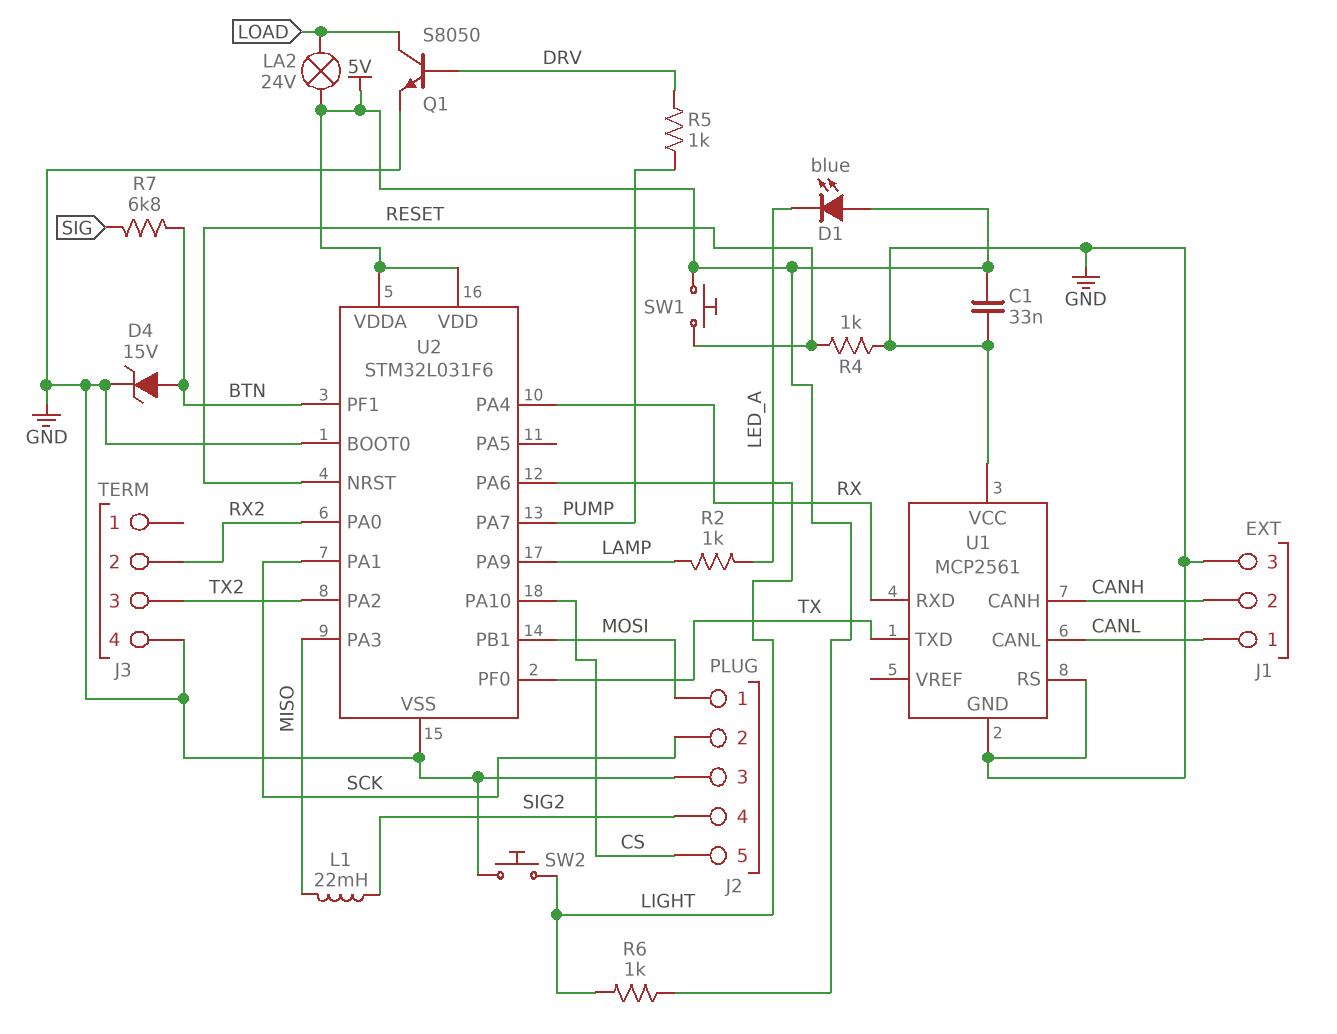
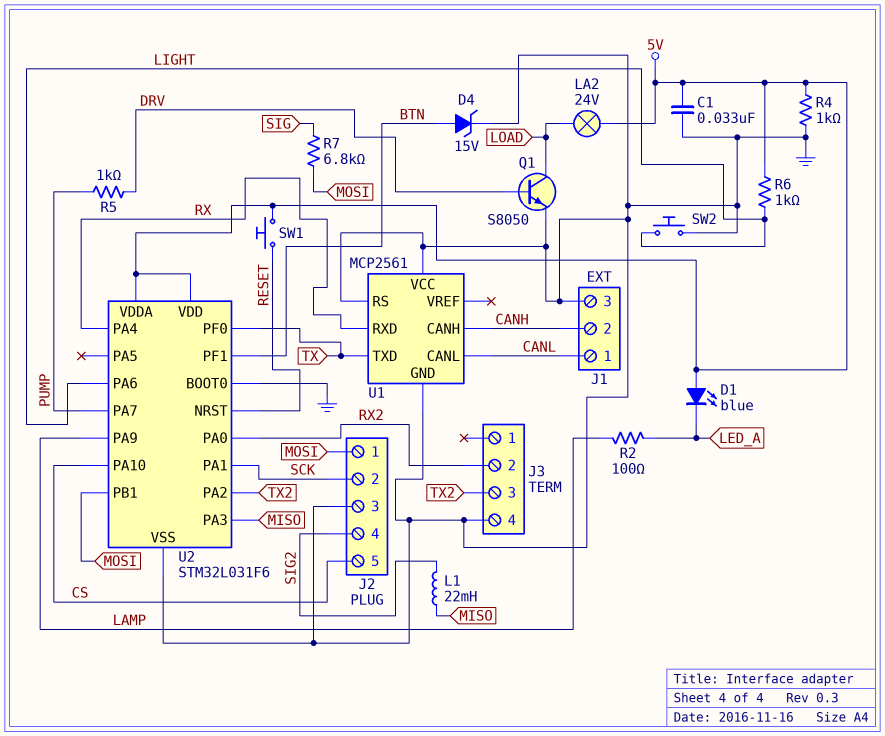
R2: 1k (LAMP, LED_A) -> 100 (LAMP, LED_A)
R4: 1k (GND, RESET) -> 1k (5V, GND)
R7: 6.8k (BTN, SIG) -> 6.8k (MOSI, SIG)

